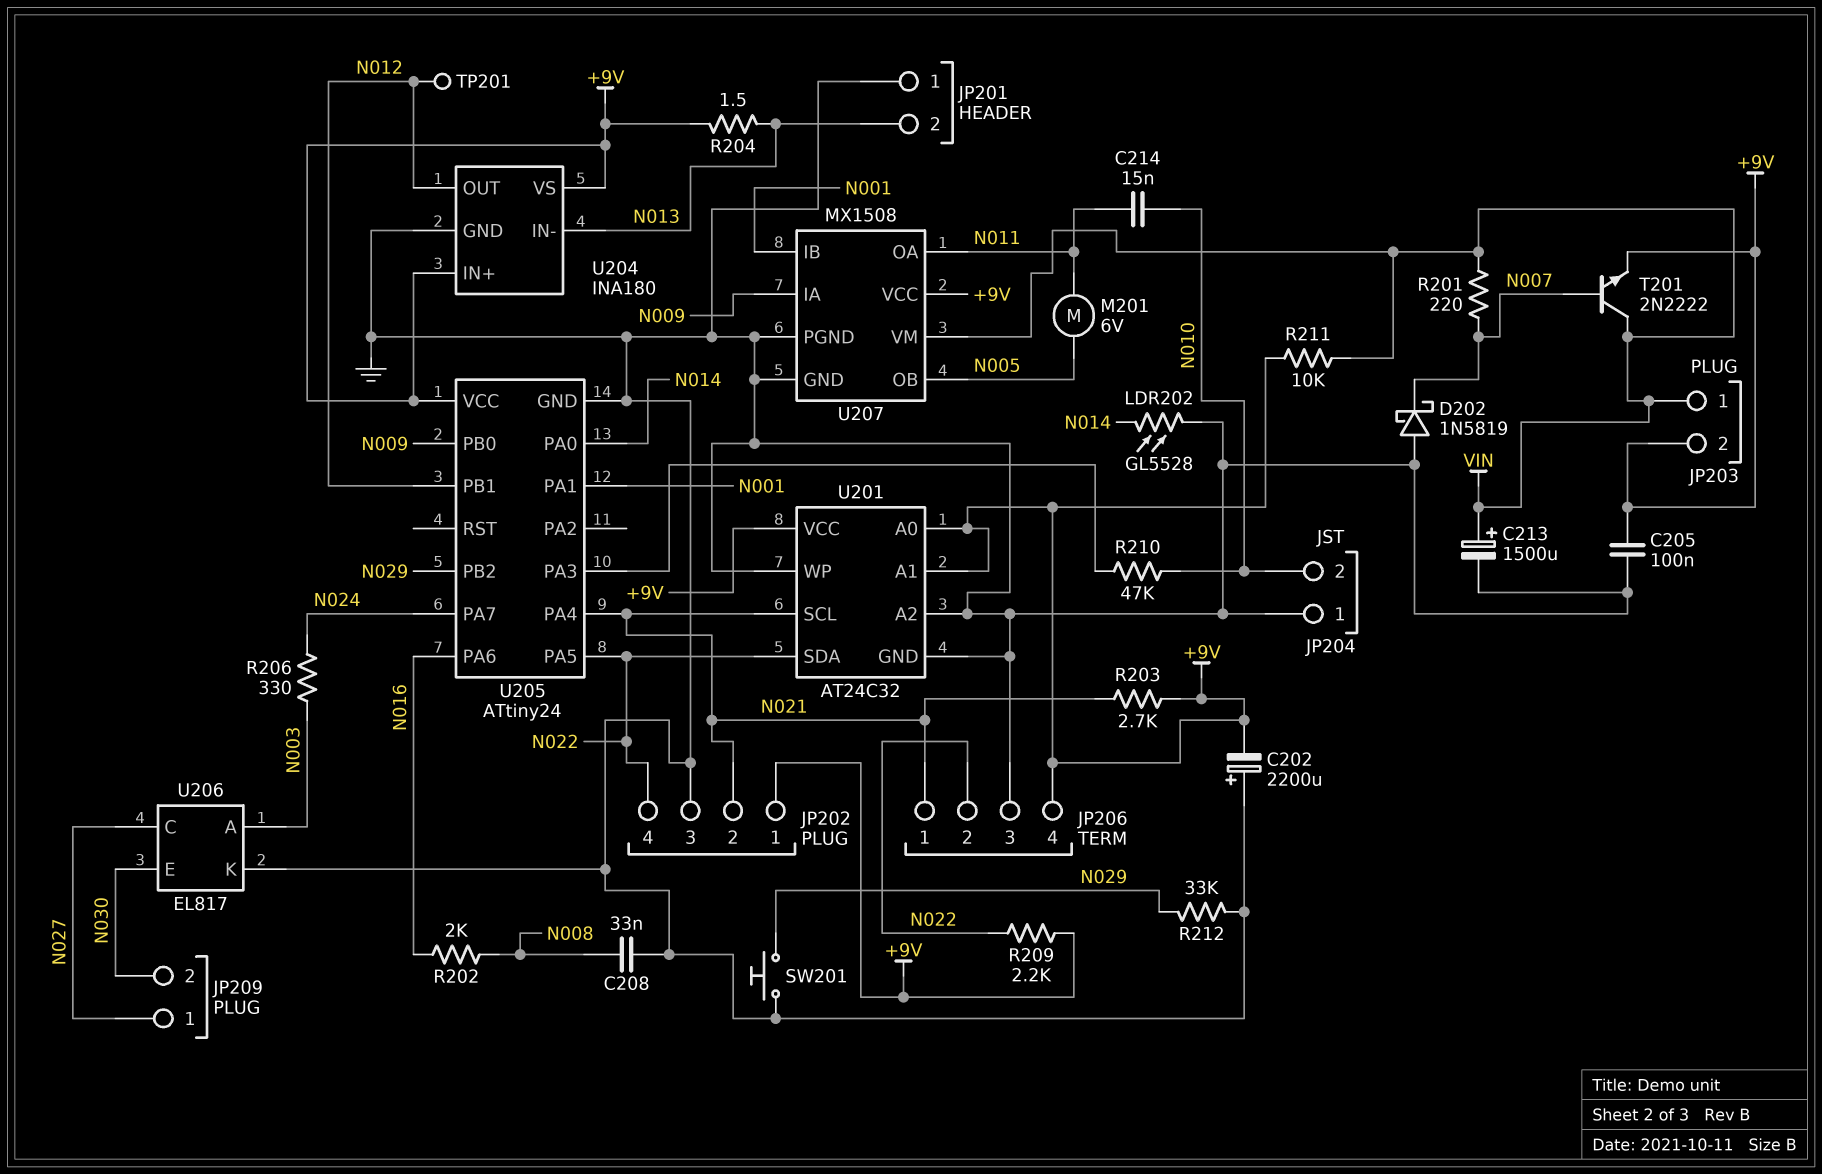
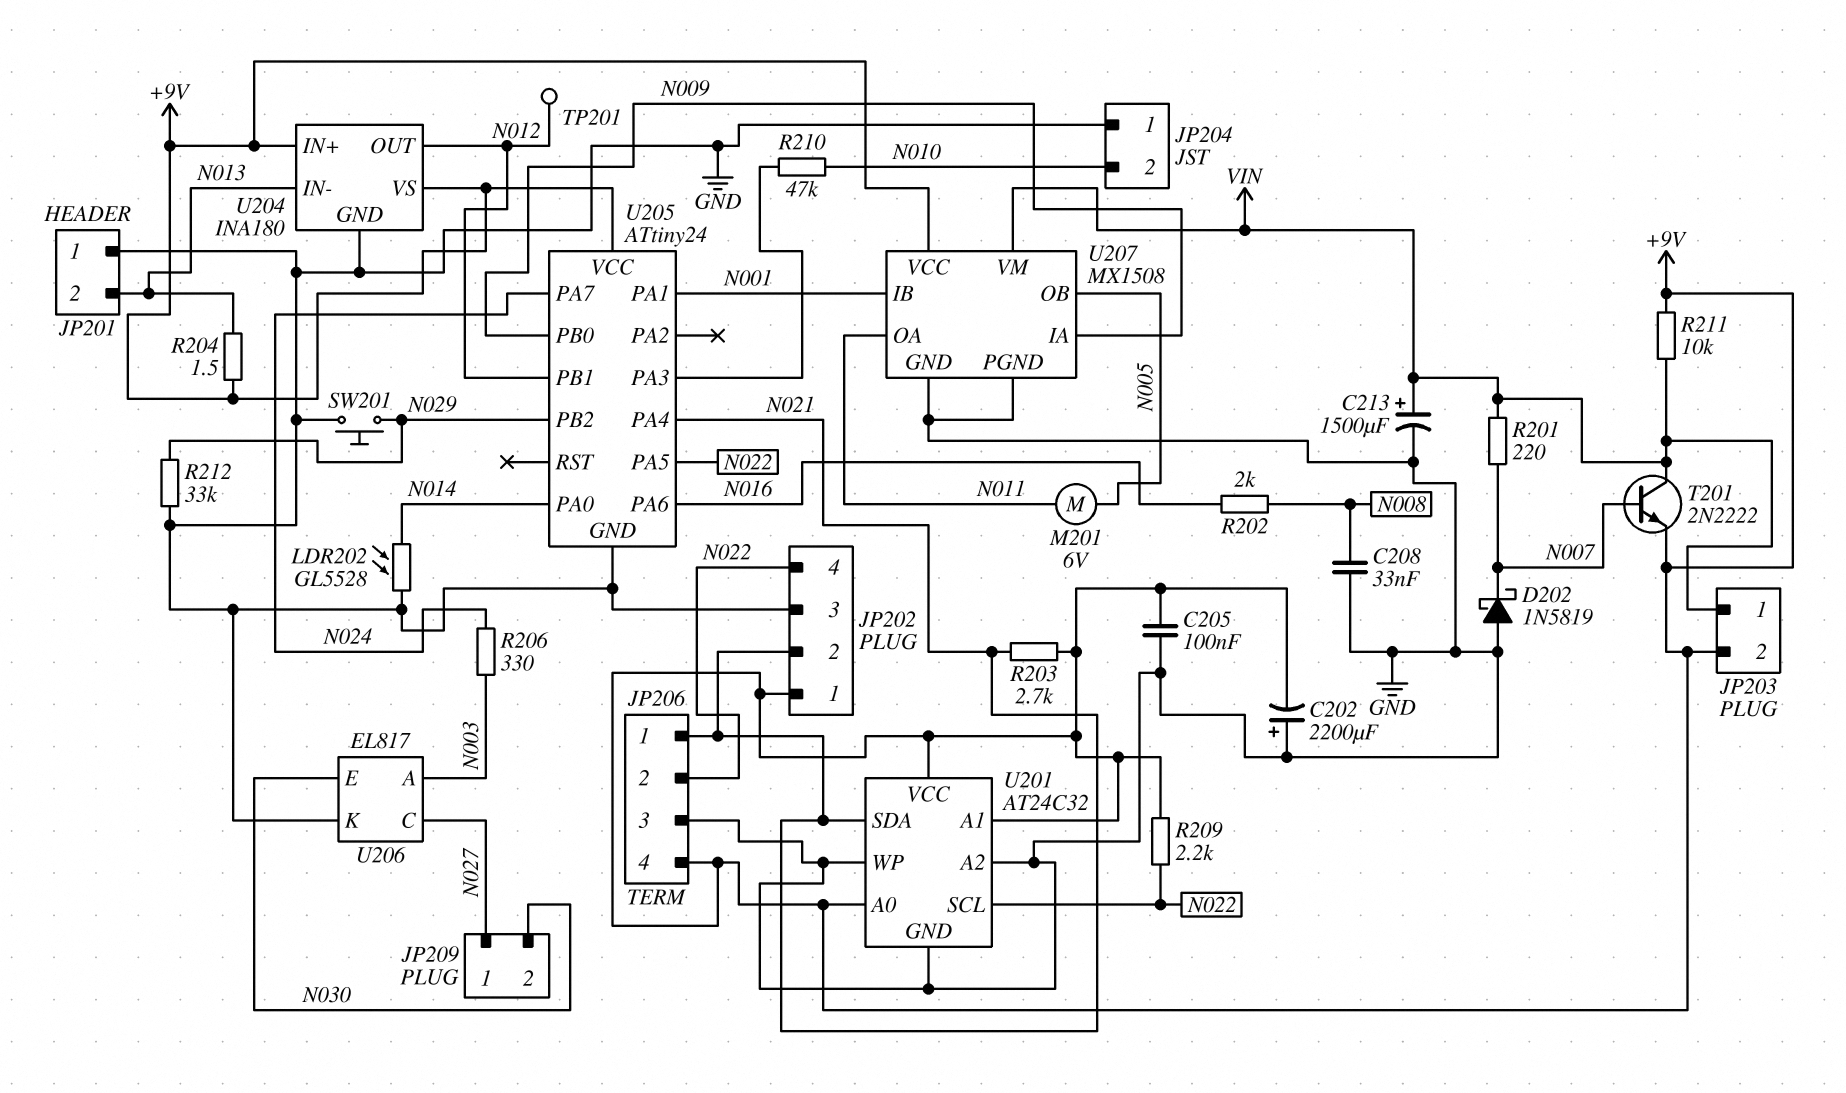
C214: 15nF (N010, N011) -> none
U201 pin SCL: N021 -> N022
U201 pin SDA: N022 -> N021

